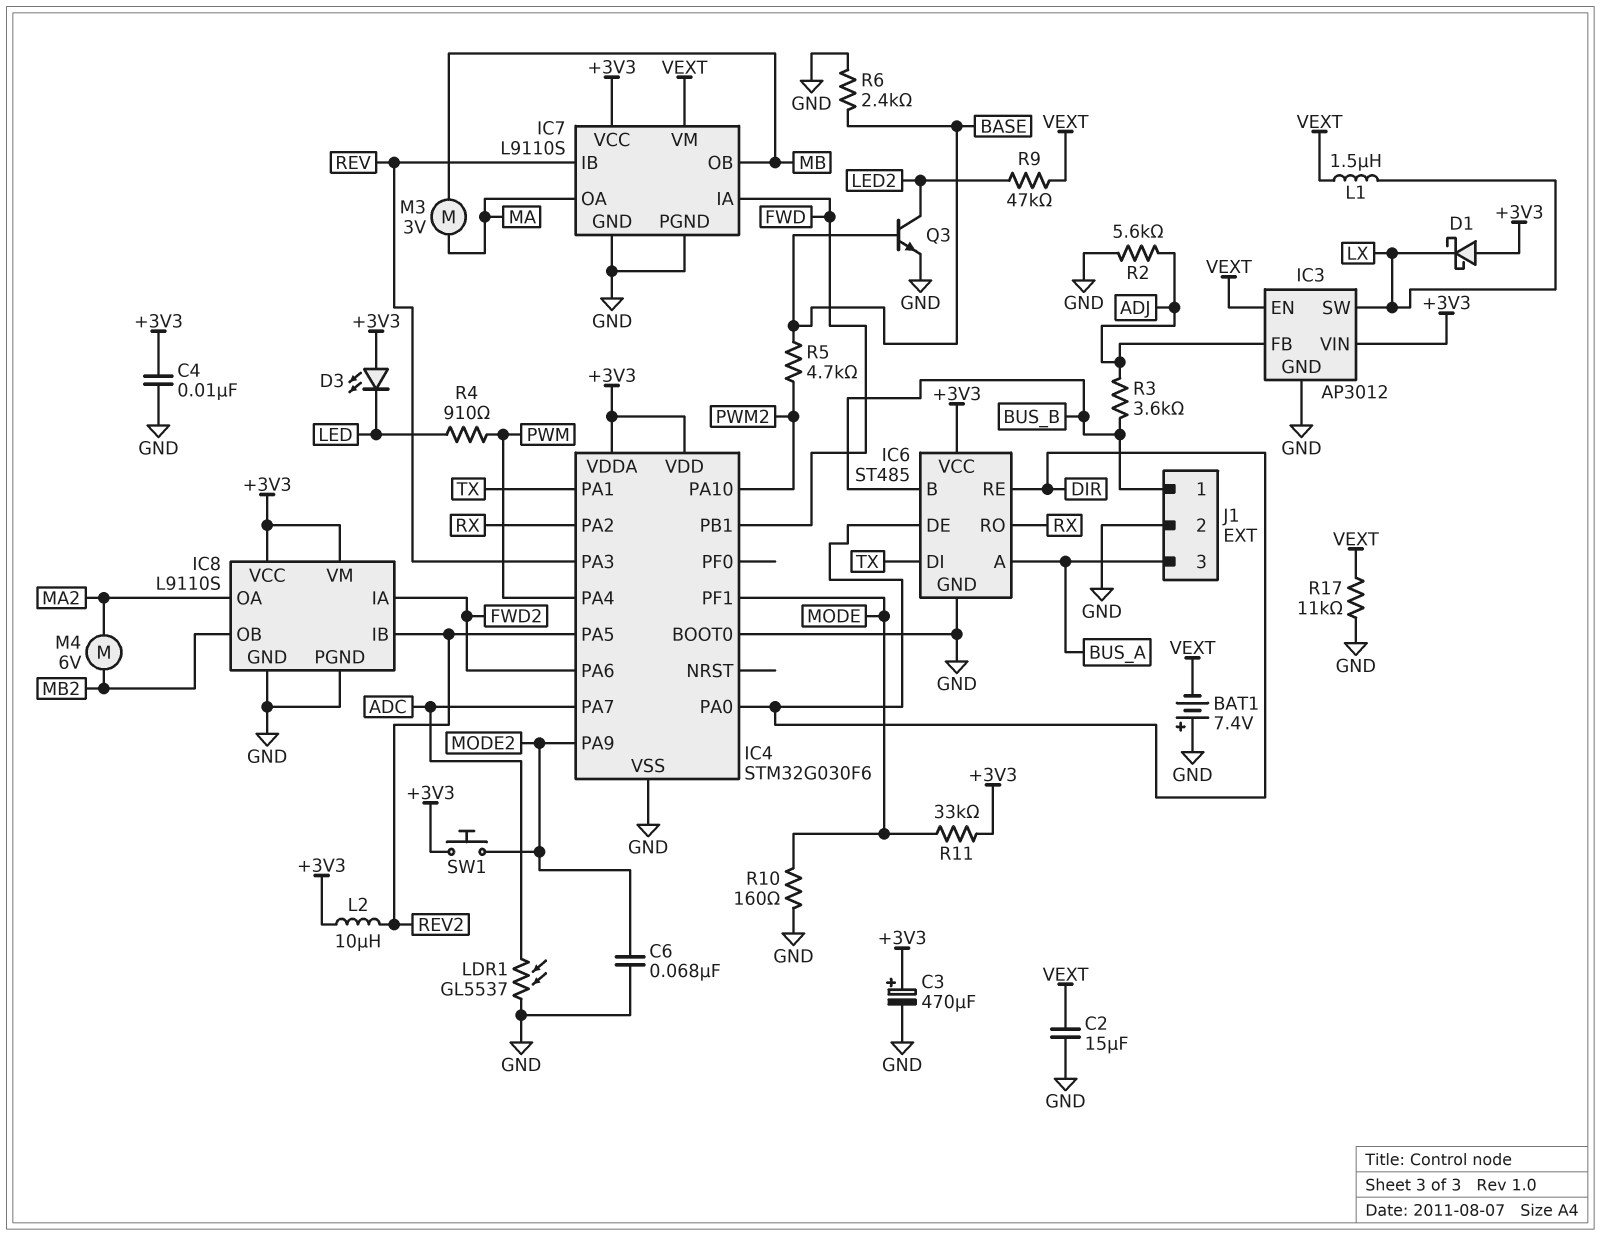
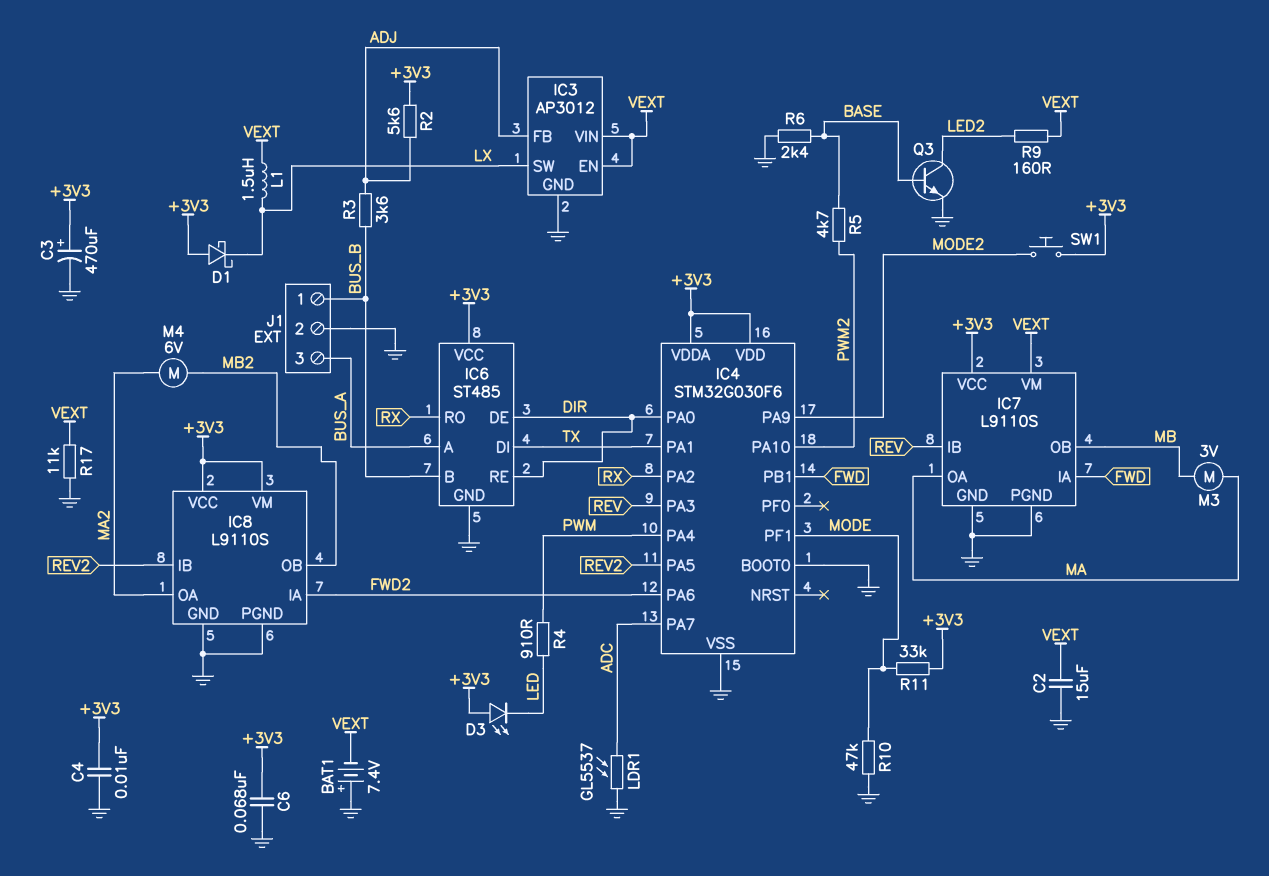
C6: 68nF (GND, MODE2) -> 68nF (+3V3, GND)
IC3 pin VIN: +3V3 -> VEXT
L2: 10uH (+3V3, REV2) -> none
R2: 5.6k (ADJ, GND) -> 5.6k (+3V3, ADJ)
R9: 47k (LED2, VEXT) -> 160 (LED2, VEXT)
R10: 160 (GND, MODE) -> 47k (GND, MODE)

